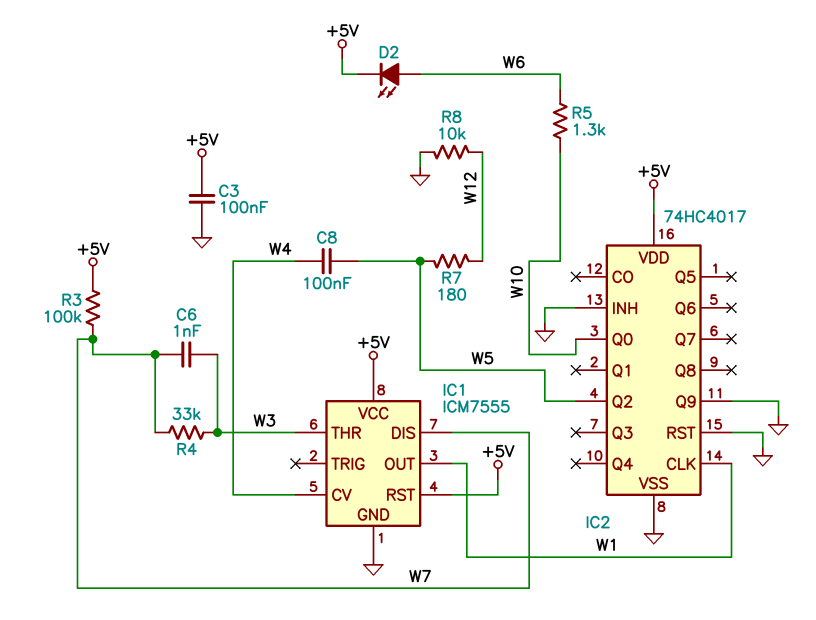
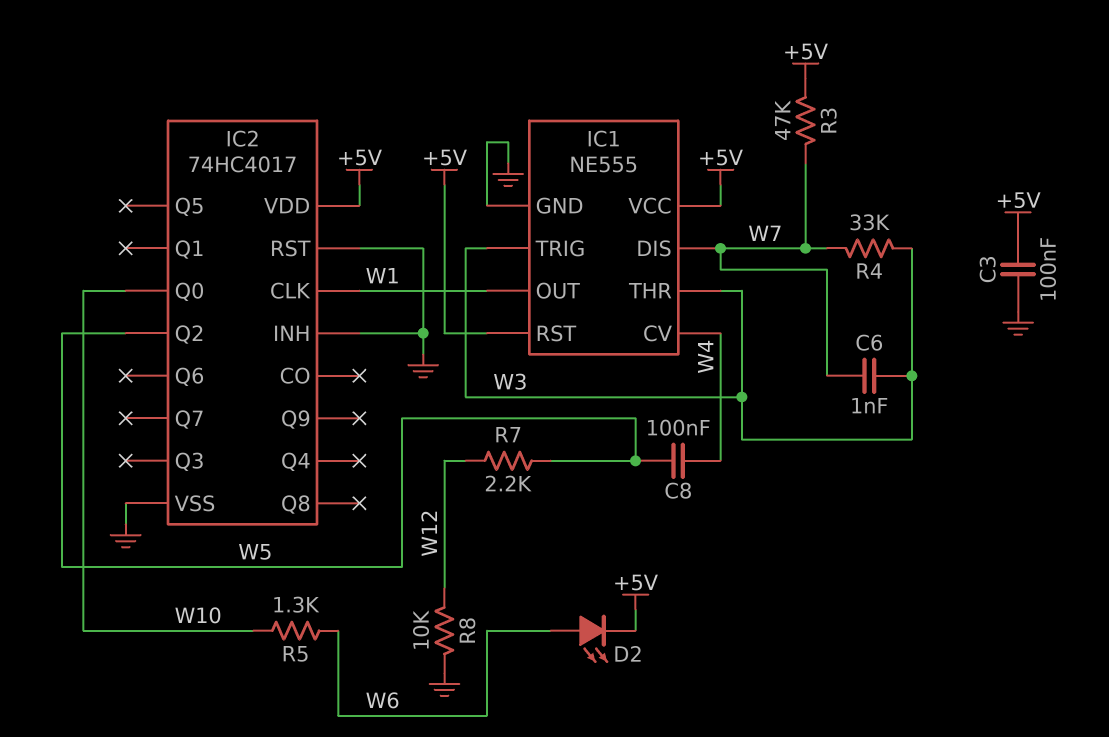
IC1: ICM7555 -> NE555
IC1 pin TRIG: none -> W3
IC2 pin Q9: GND -> none
R3: 100k (+5V, W7) -> 47k (+5V, W7)
R7: 180 (W5, W12) -> 2.2k (W5, W12)

